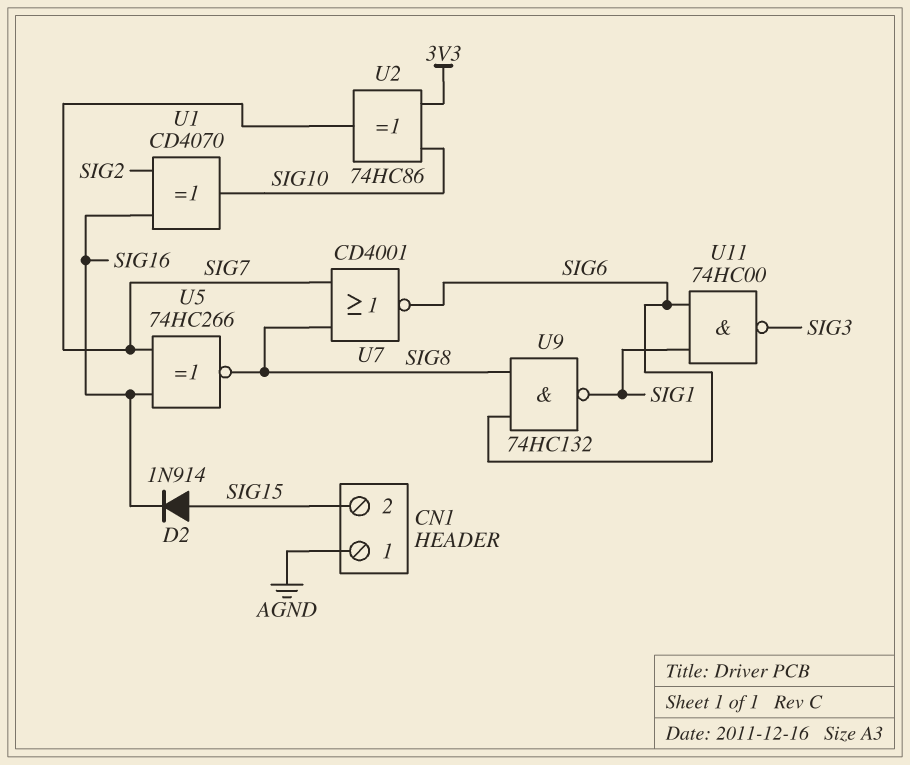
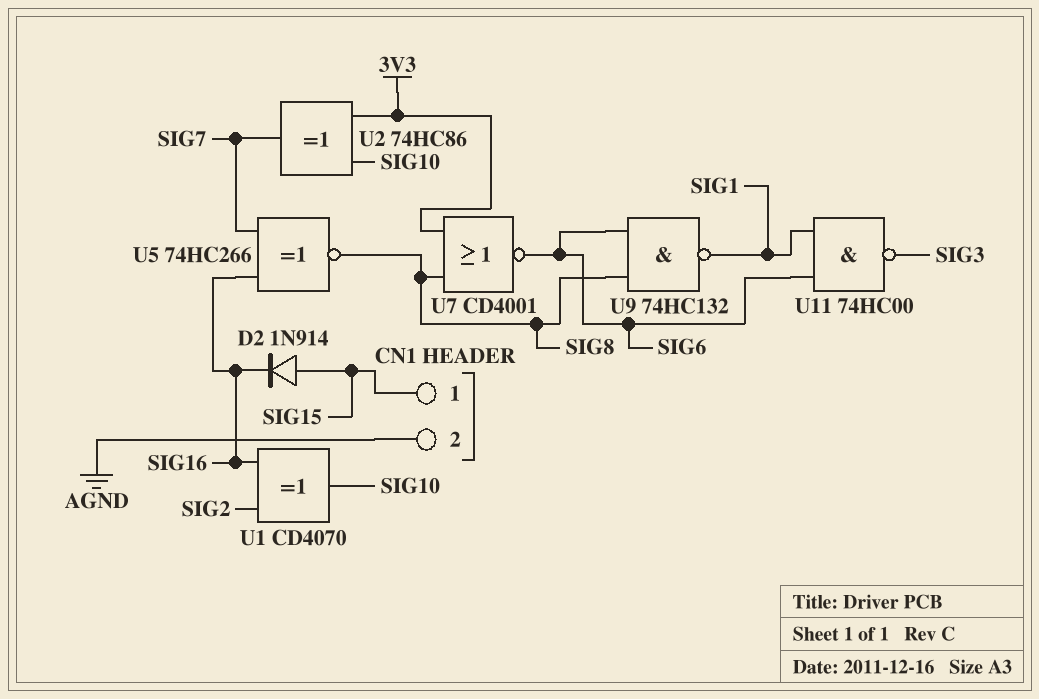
CN1 pin 1: AGND -> SIG15
CN1 pin 2: SIG15 -> AGND
U7: NOR CD4001 (in SIG7, in SIG8, out SIG6) -> NOR CD4001 (in 3V3, in SIG8, out SIG6)

